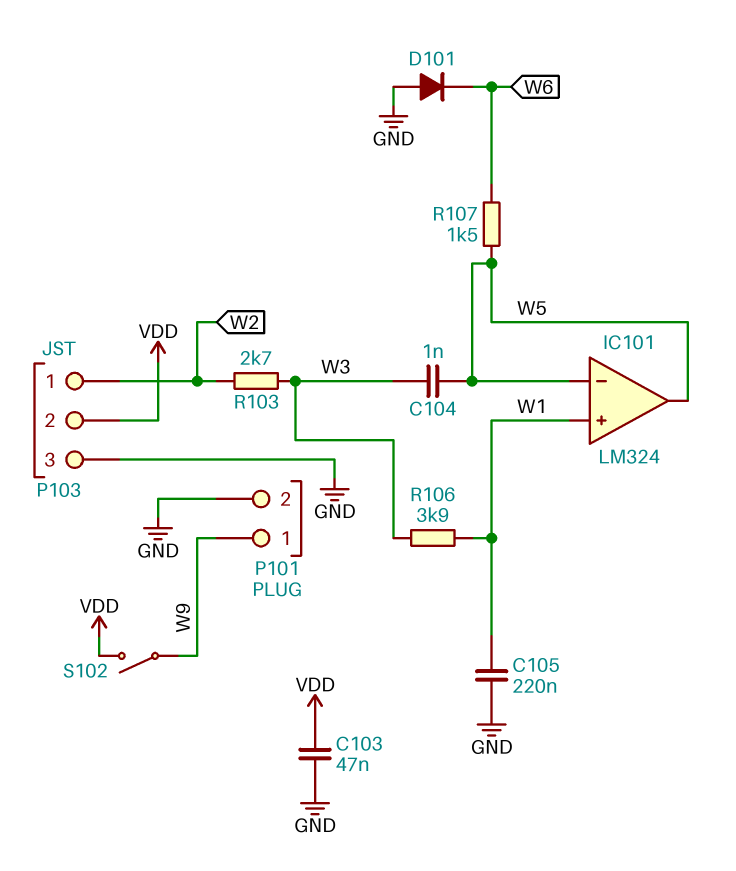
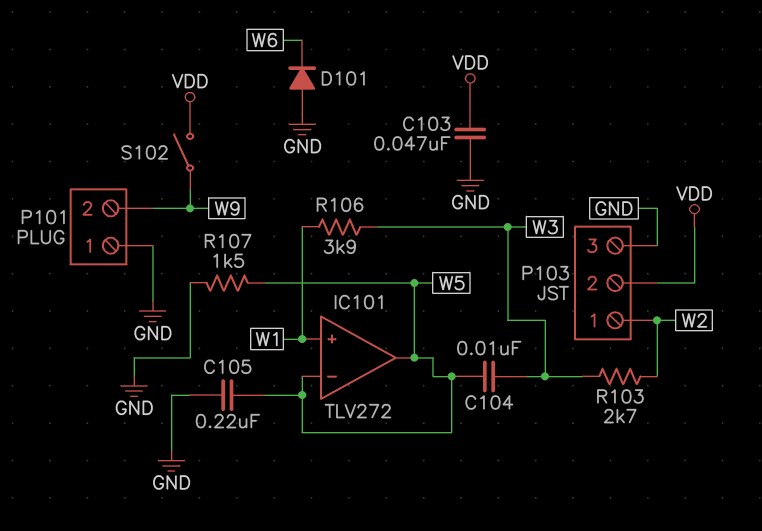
C104: 1nF (W3, W5) -> 10nF (W3, W5)
C105: 220nF (GND, W1) -> 220nF (GND, W5)
IC101: LM324 -> TLV272
P101 pin 1: W9 -> GND
P101 pin 2: GND -> W9
R107: 1.5k (W5, W6) -> 1.5k (GND, W5)

